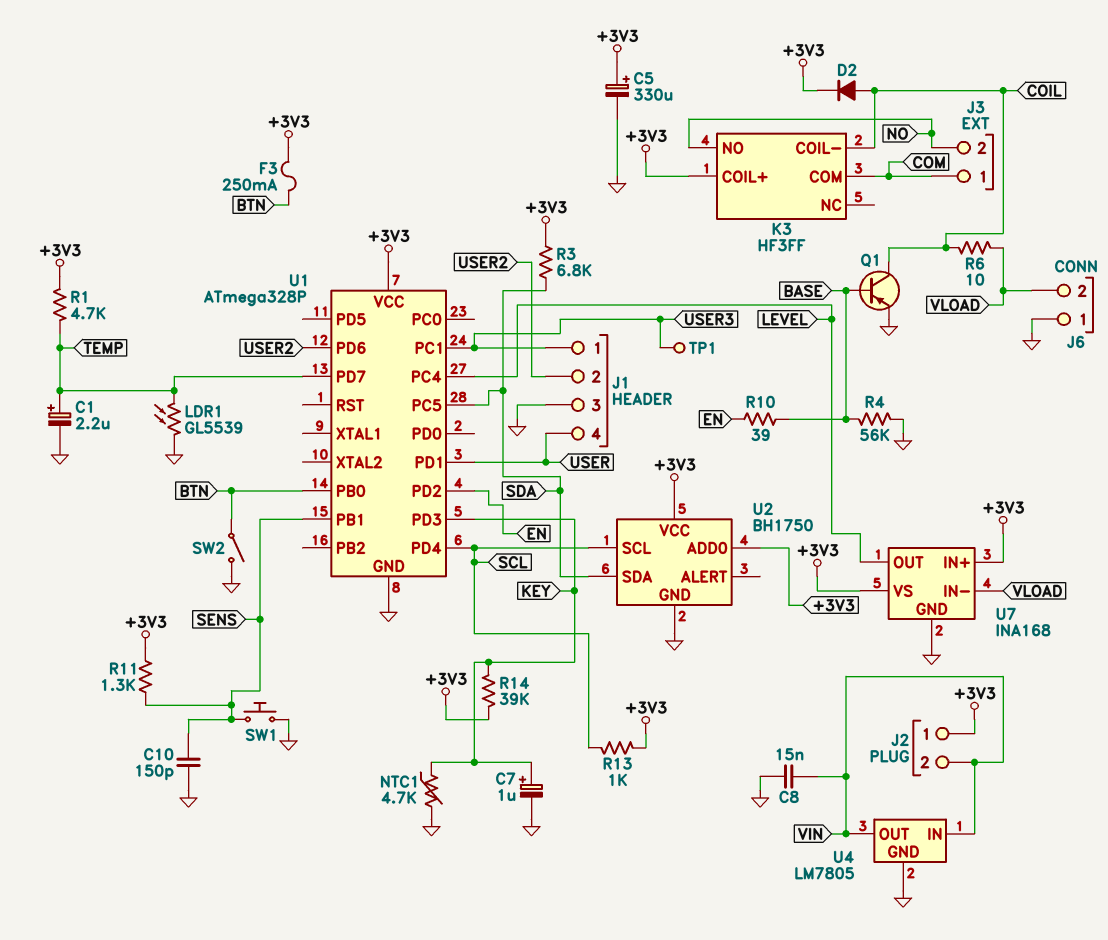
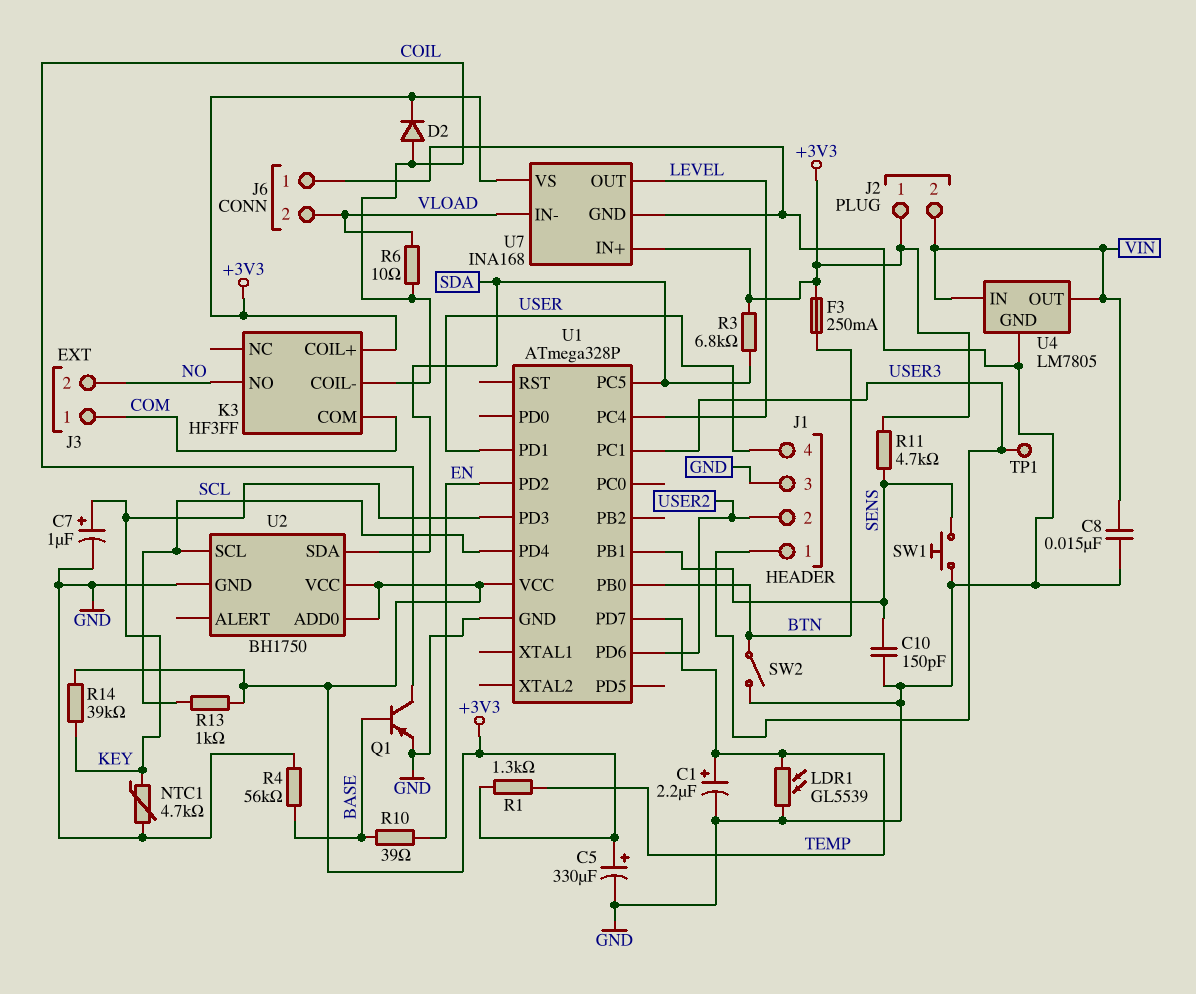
R1: 4.7k (+3V3, TEMP) -> 1.3k (+3V3, TEMP)
R11: 1.3k (+3V3, SENS) -> 4.7k (+3V3, SENS)

